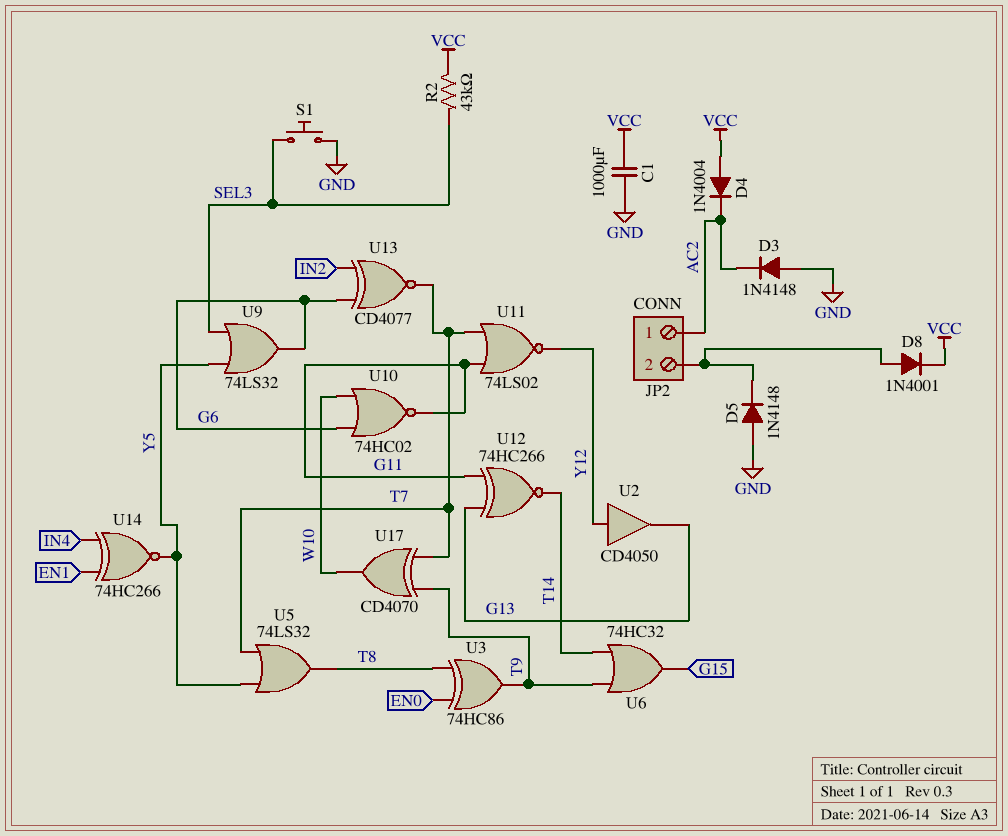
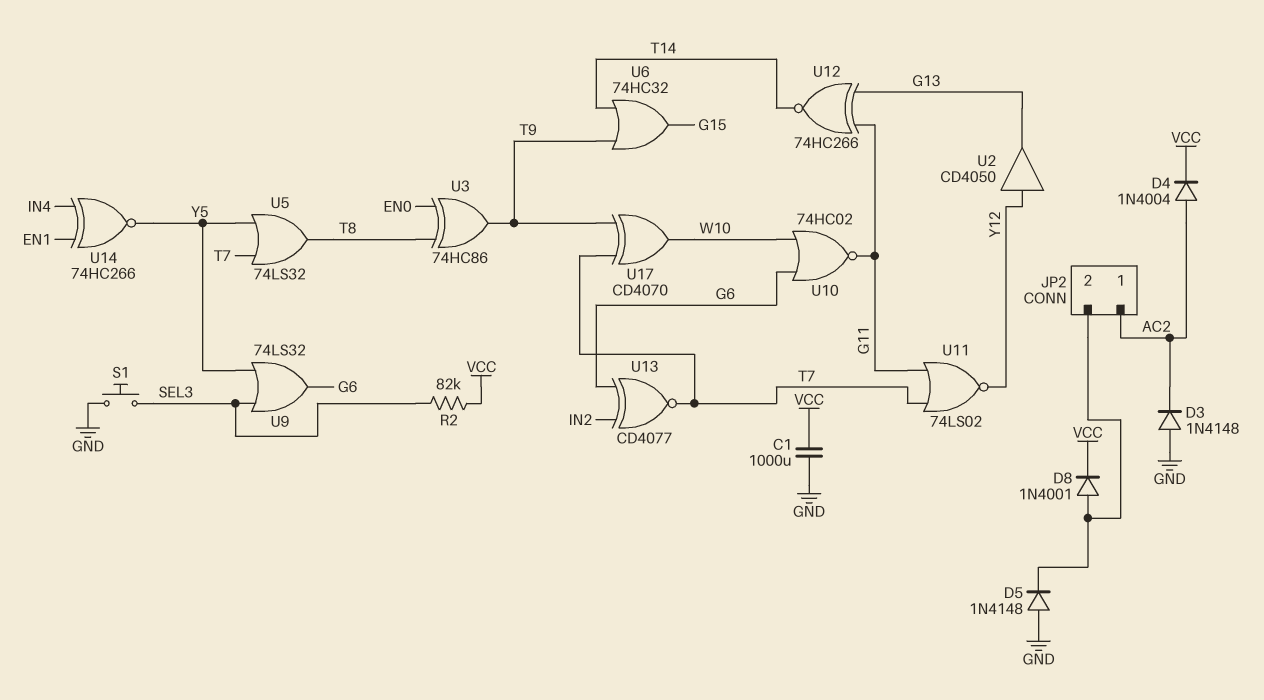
D4: diode 1N4004 (A VCC, K AC2) -> diode 1N4004 (A AC2, K VCC)
R2: 43k (SEL3, VCC) -> 82k (SEL3, VCC)

